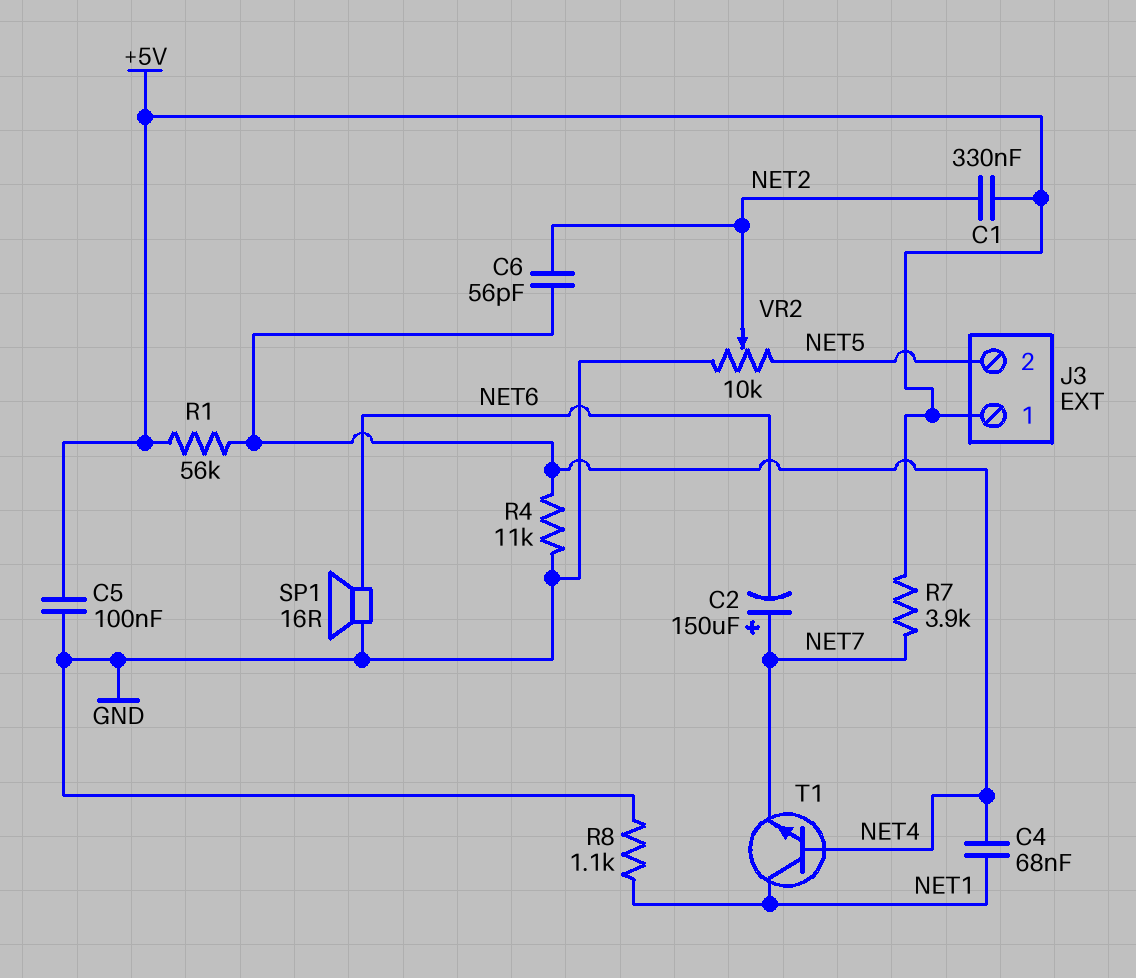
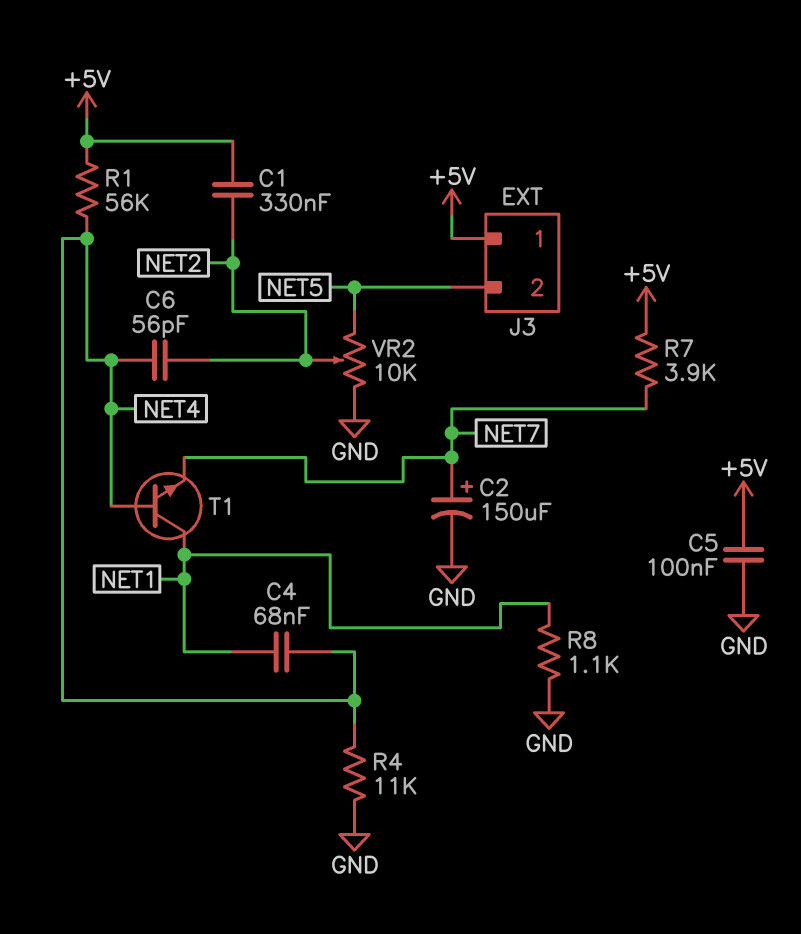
C2: 150uF (plus NET7, minus NET6) -> 150uF (plus NET7, minus GND)
SP1: speaker 16R (GND, NET6) -> none

